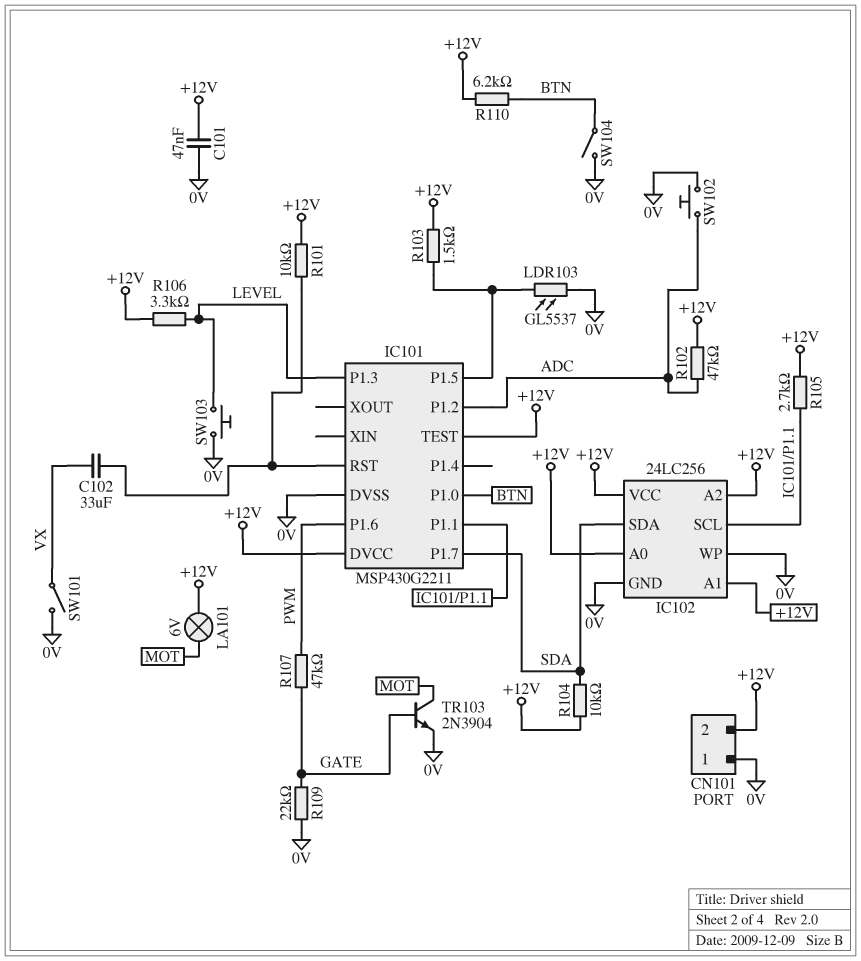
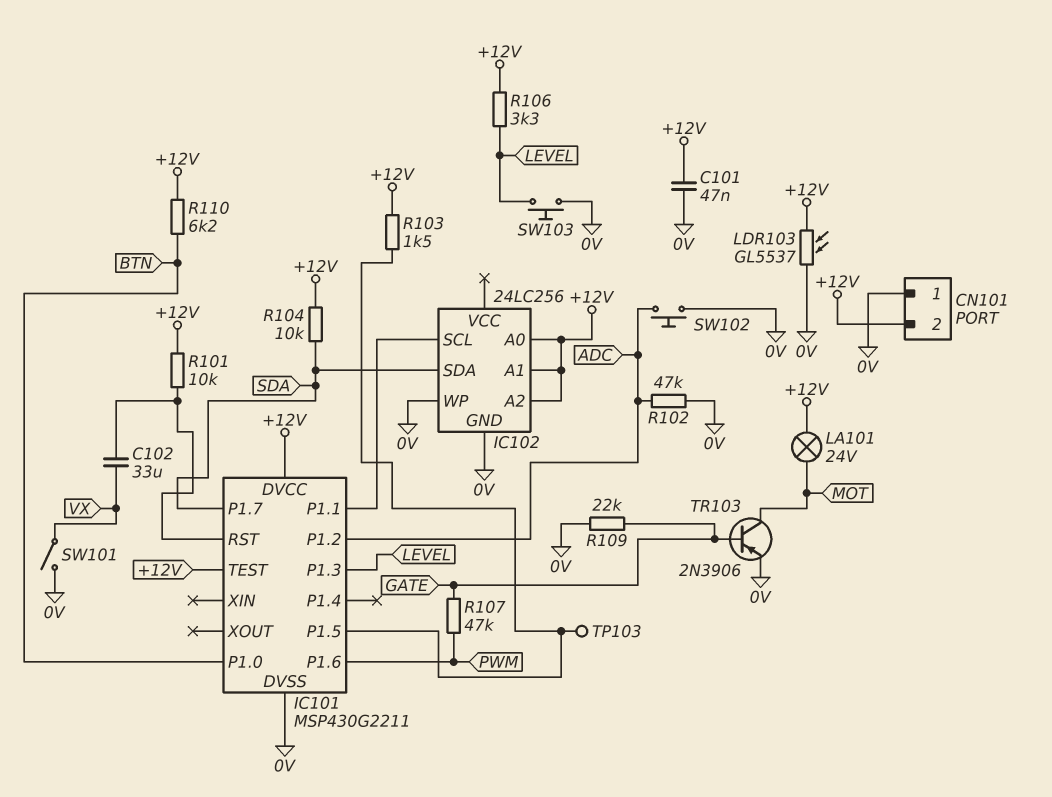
IC102 pin VCC: +12V -> none
LA101: lamp 6V (+12V, MOT) -> lamp 24V (+12V, MOT)
LDR103: GL5537 (0V, IC101/P1.5) -> GL5537 (+12V, 0V)
R102: 47k (+12V, ADC) -> 47k (0V, ADC)
R105: 2.7k (+12V, IC101/P1.1) -> none
SW104: switch (0V, BTN) -> none
TP103: none -> test point (IC101/P1.5)
TR103: NPN 2N3904 (B GATE, C MOT, E 0V) -> PNP 2N3906 (B GATE, C MOT, E 0V)

